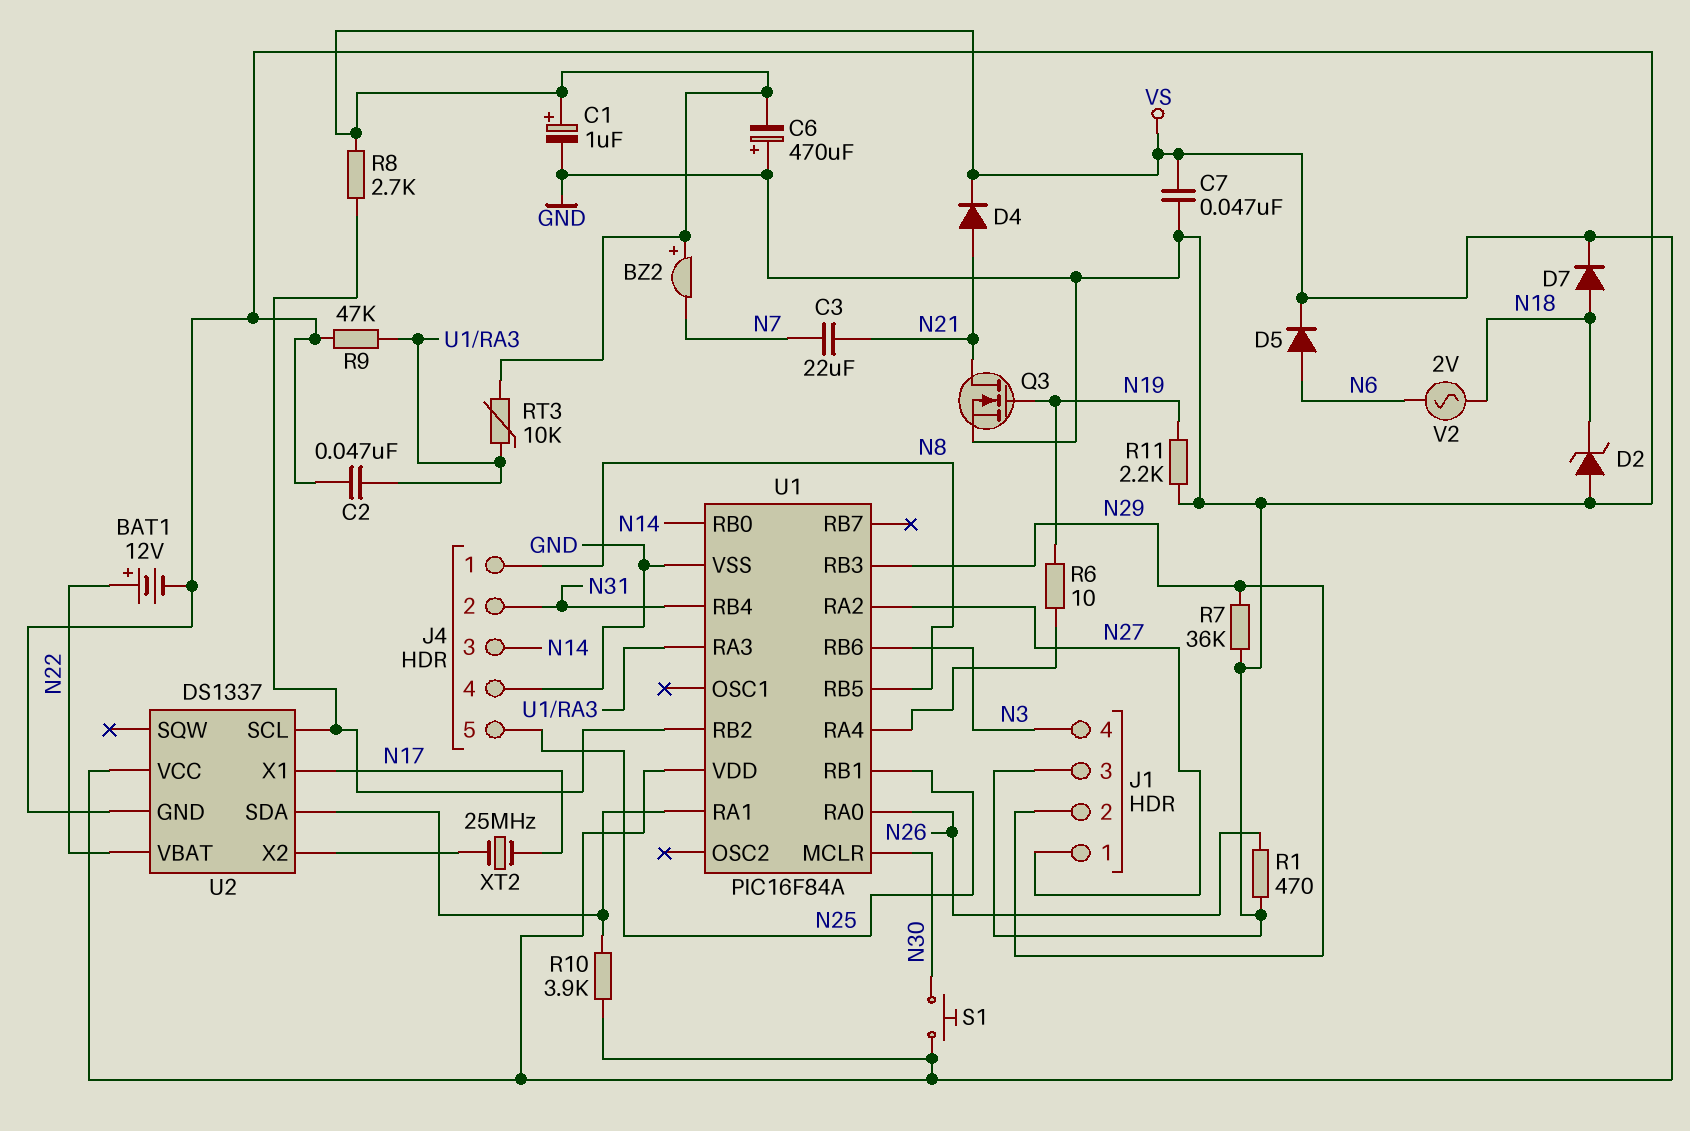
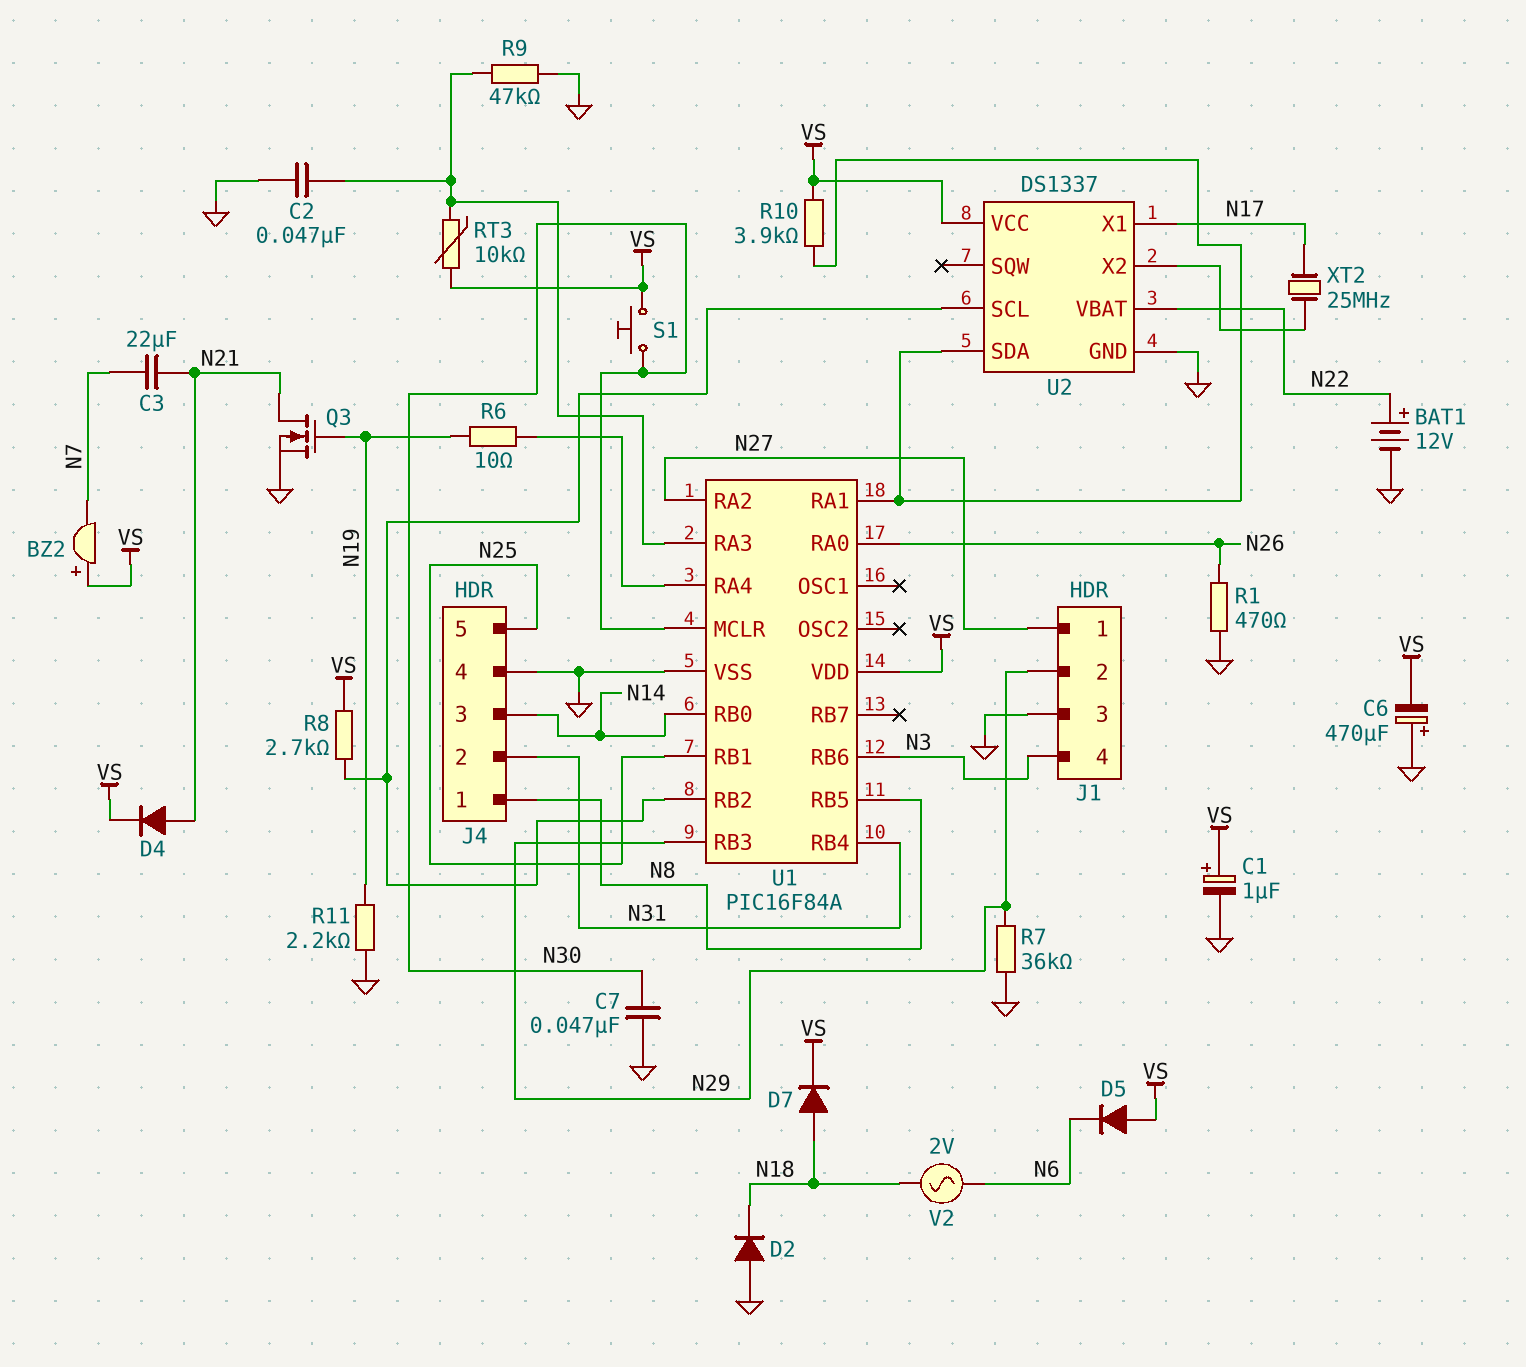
C7: 47nF (GND, VS) -> 47nF (GND, N30)
D2: zener (A GND, K N18) -> diode (A GND, K N18)
D5: diode (A N6, K VS) -> diode (A VS, K N6)

